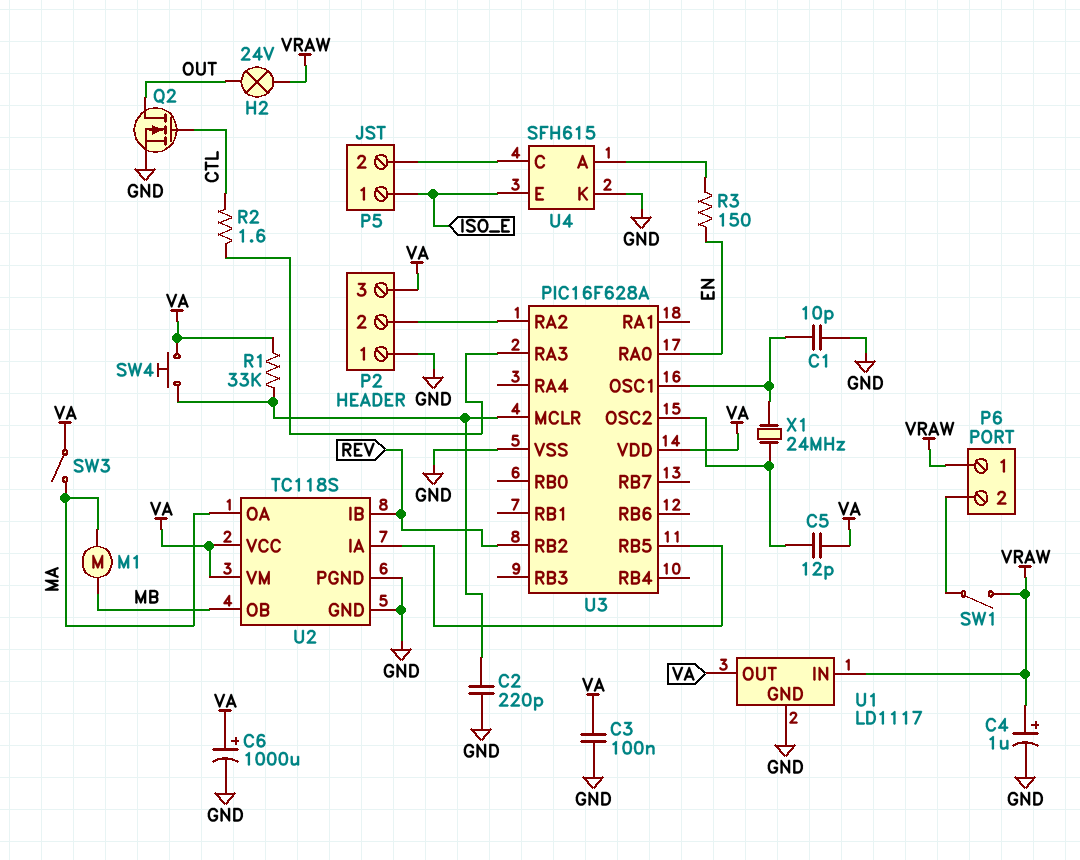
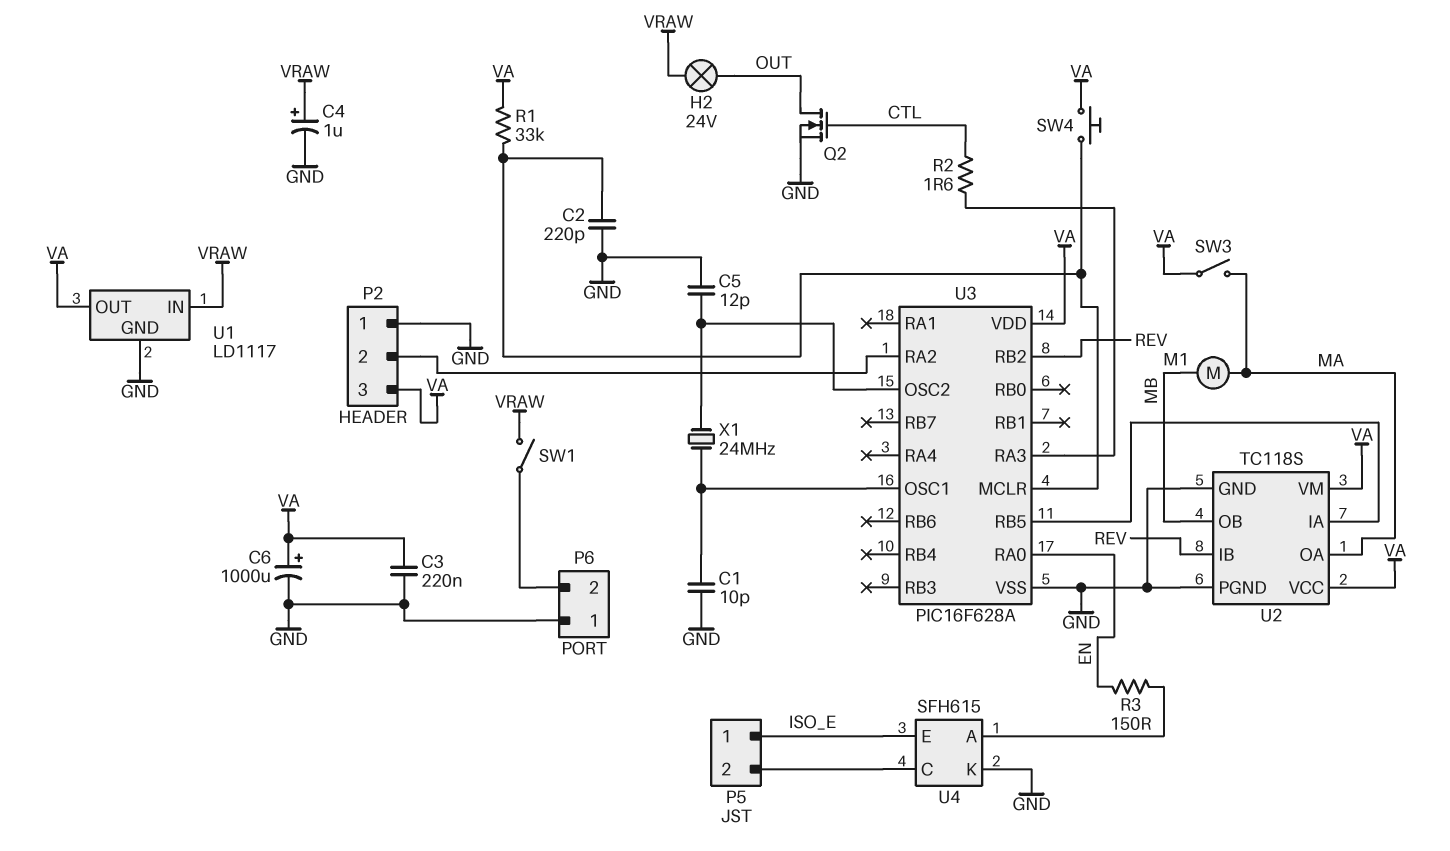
C3: 100nF (GND, VA) -> 220nF (GND, VA)
C5: 12pF (U3/OSC2, VA) -> 12pF (GND, U3/OSC2)
P6 pin 1: VRAW -> GND

